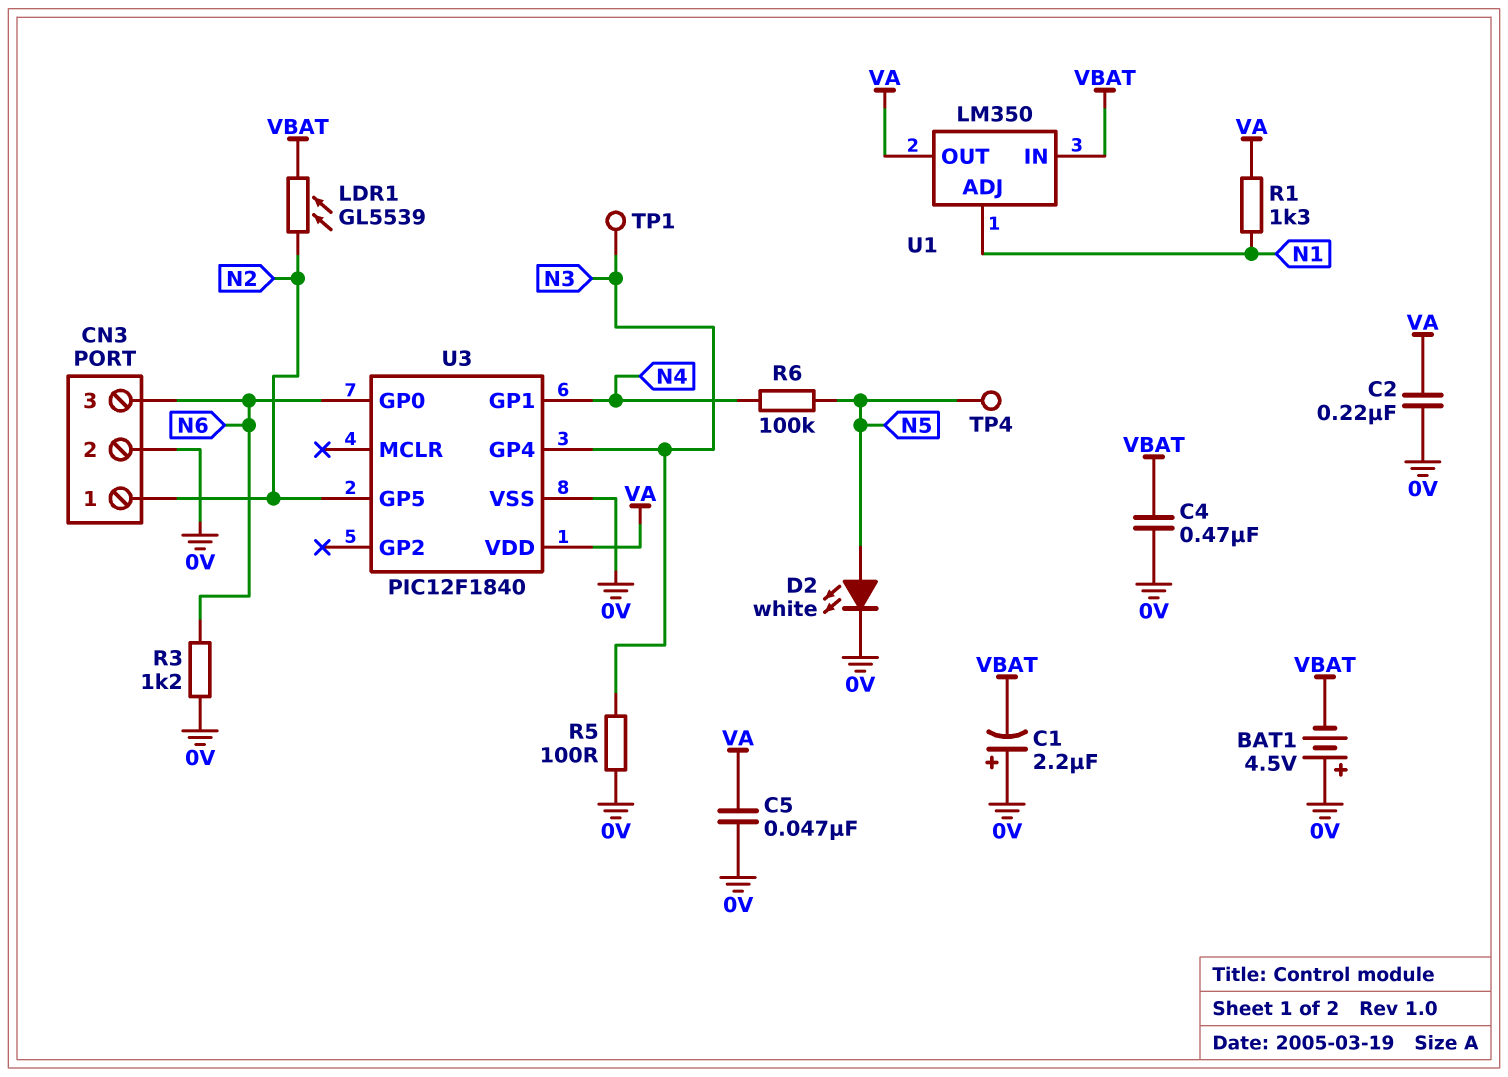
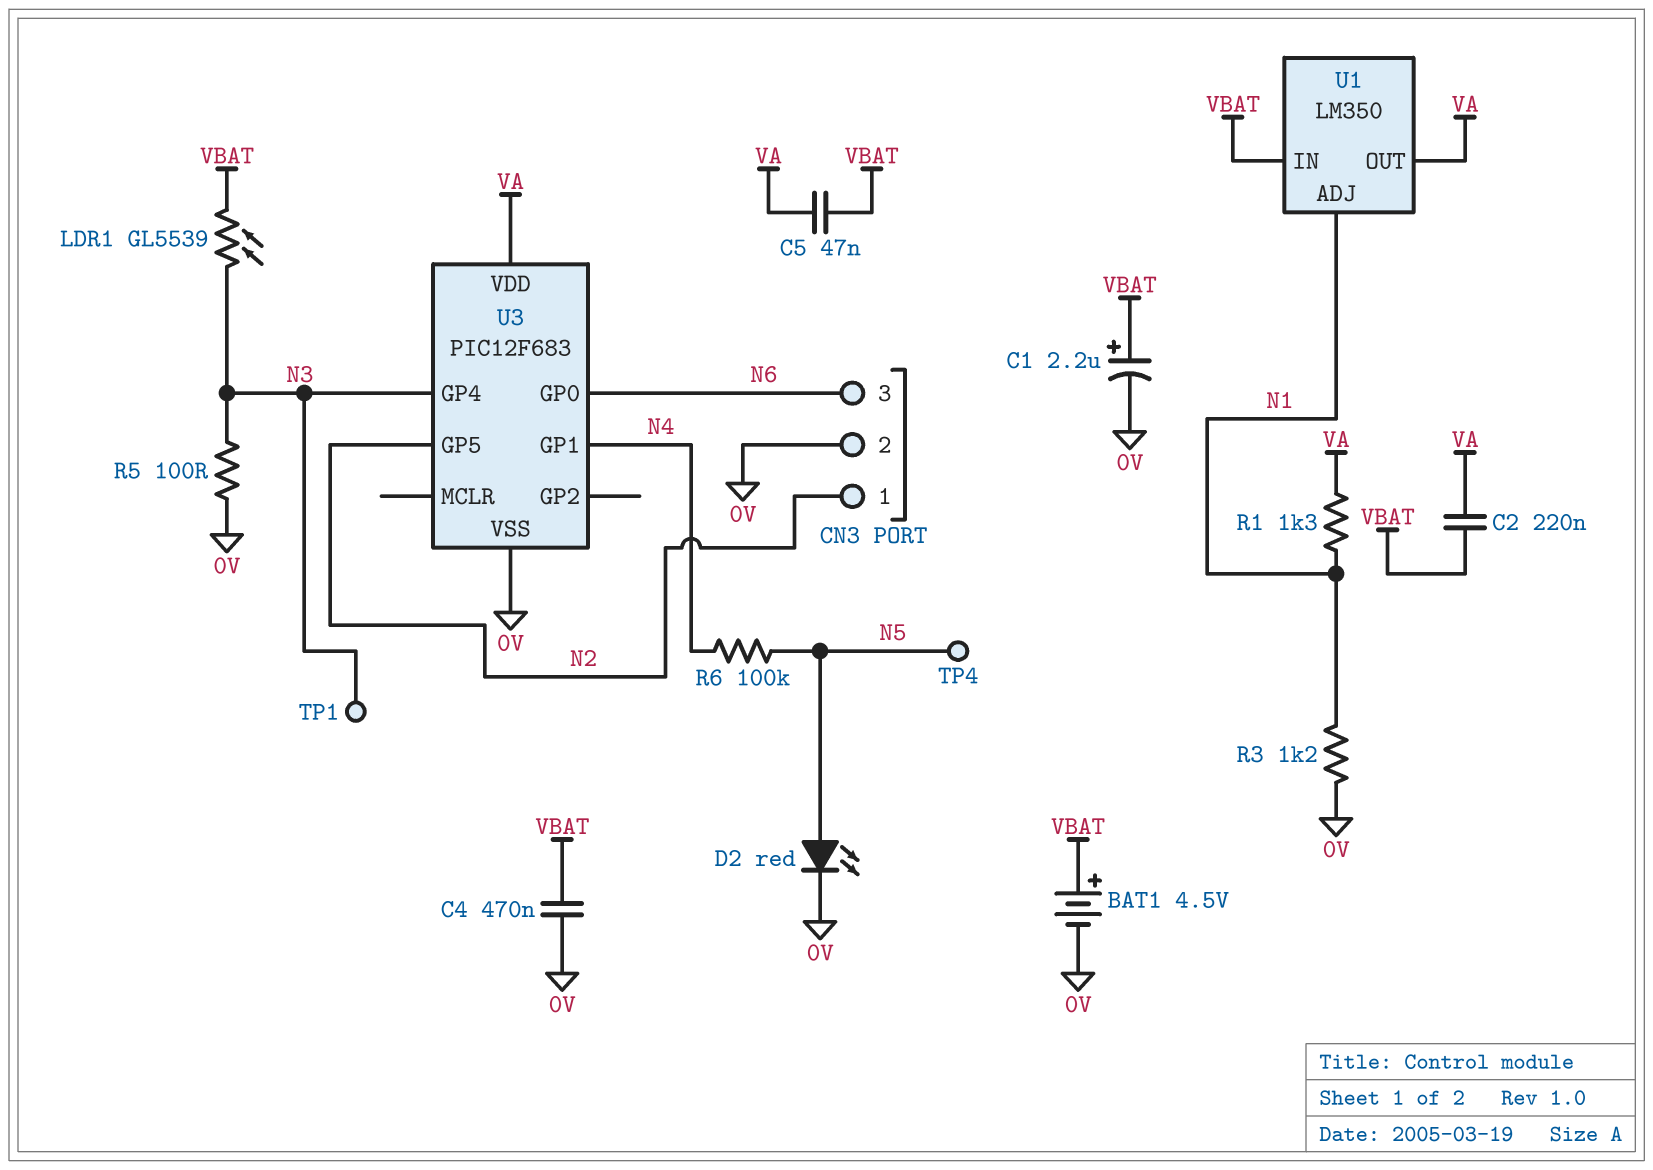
BAT1: 4.5V (plus 0V, minus VBAT) -> 4.5V (plus VBAT, minus 0V)
C1: 2.2uF (plus 0V, minus VBAT) -> 2.2uF (plus VBAT, minus 0V)
C2: 220nF (0V, VA) -> 220nF (VA, VBAT)
C5: 47nF (0V, VA) -> 47nF (VA, VBAT)
D2: LED white (A N5, K 0V) -> LED red (A N5, K 0V)
LDR1: GL5539 (N2, VBAT) -> GL5539 (N3, VBAT)
R3: 1.2k (0V, N6) -> 1.2k (0V, N1)
U3: PIC12F1840 -> PIC12F683

